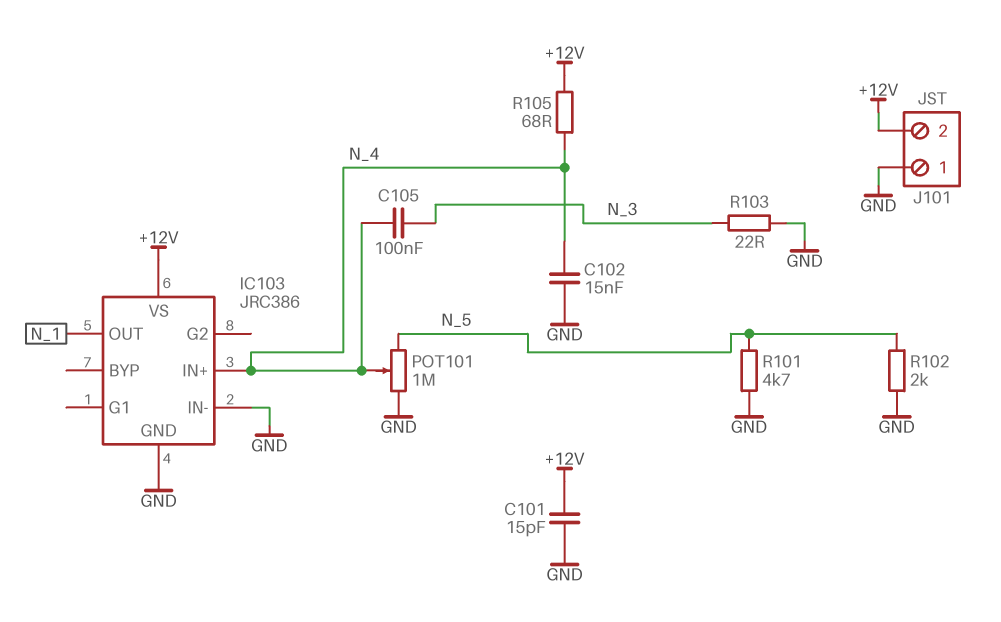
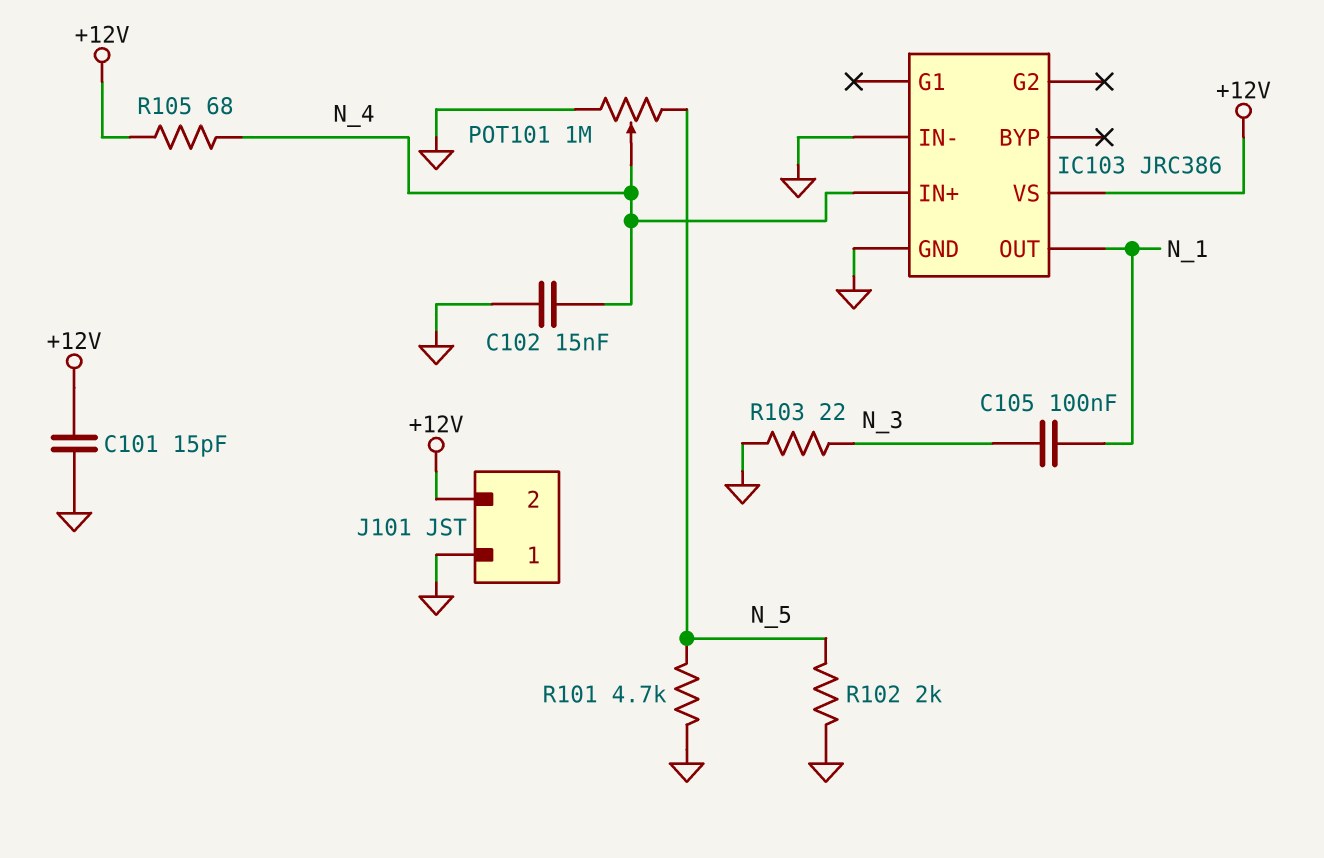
C105: 100nF (N_3, N_4) -> 100nF (N_1, N_3)

